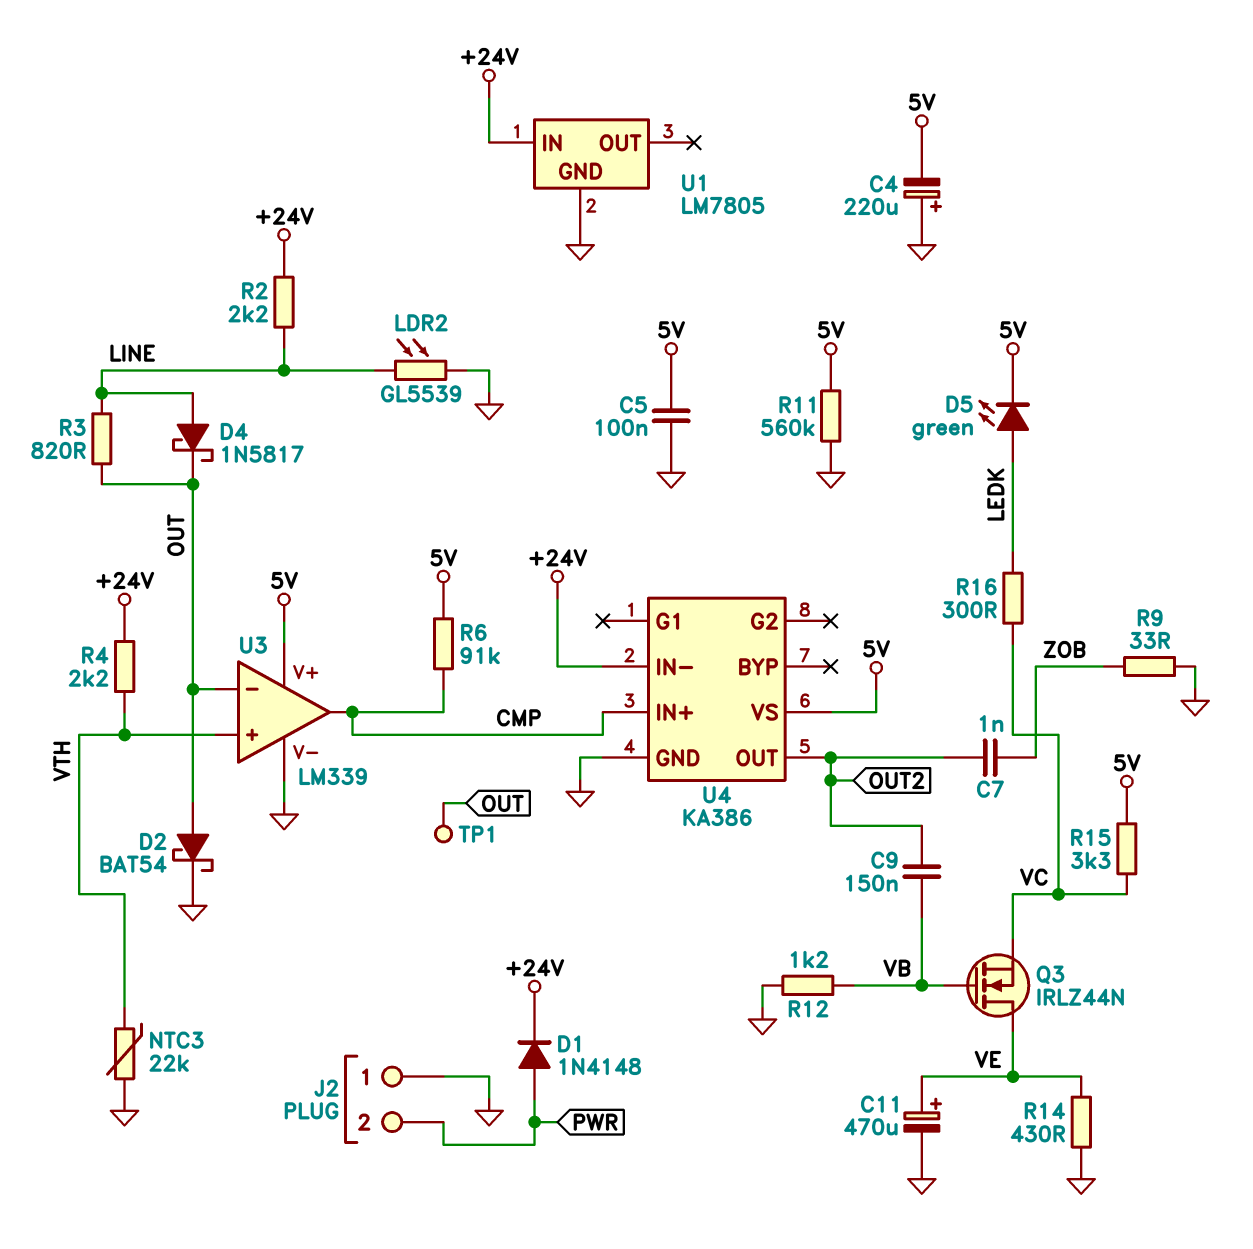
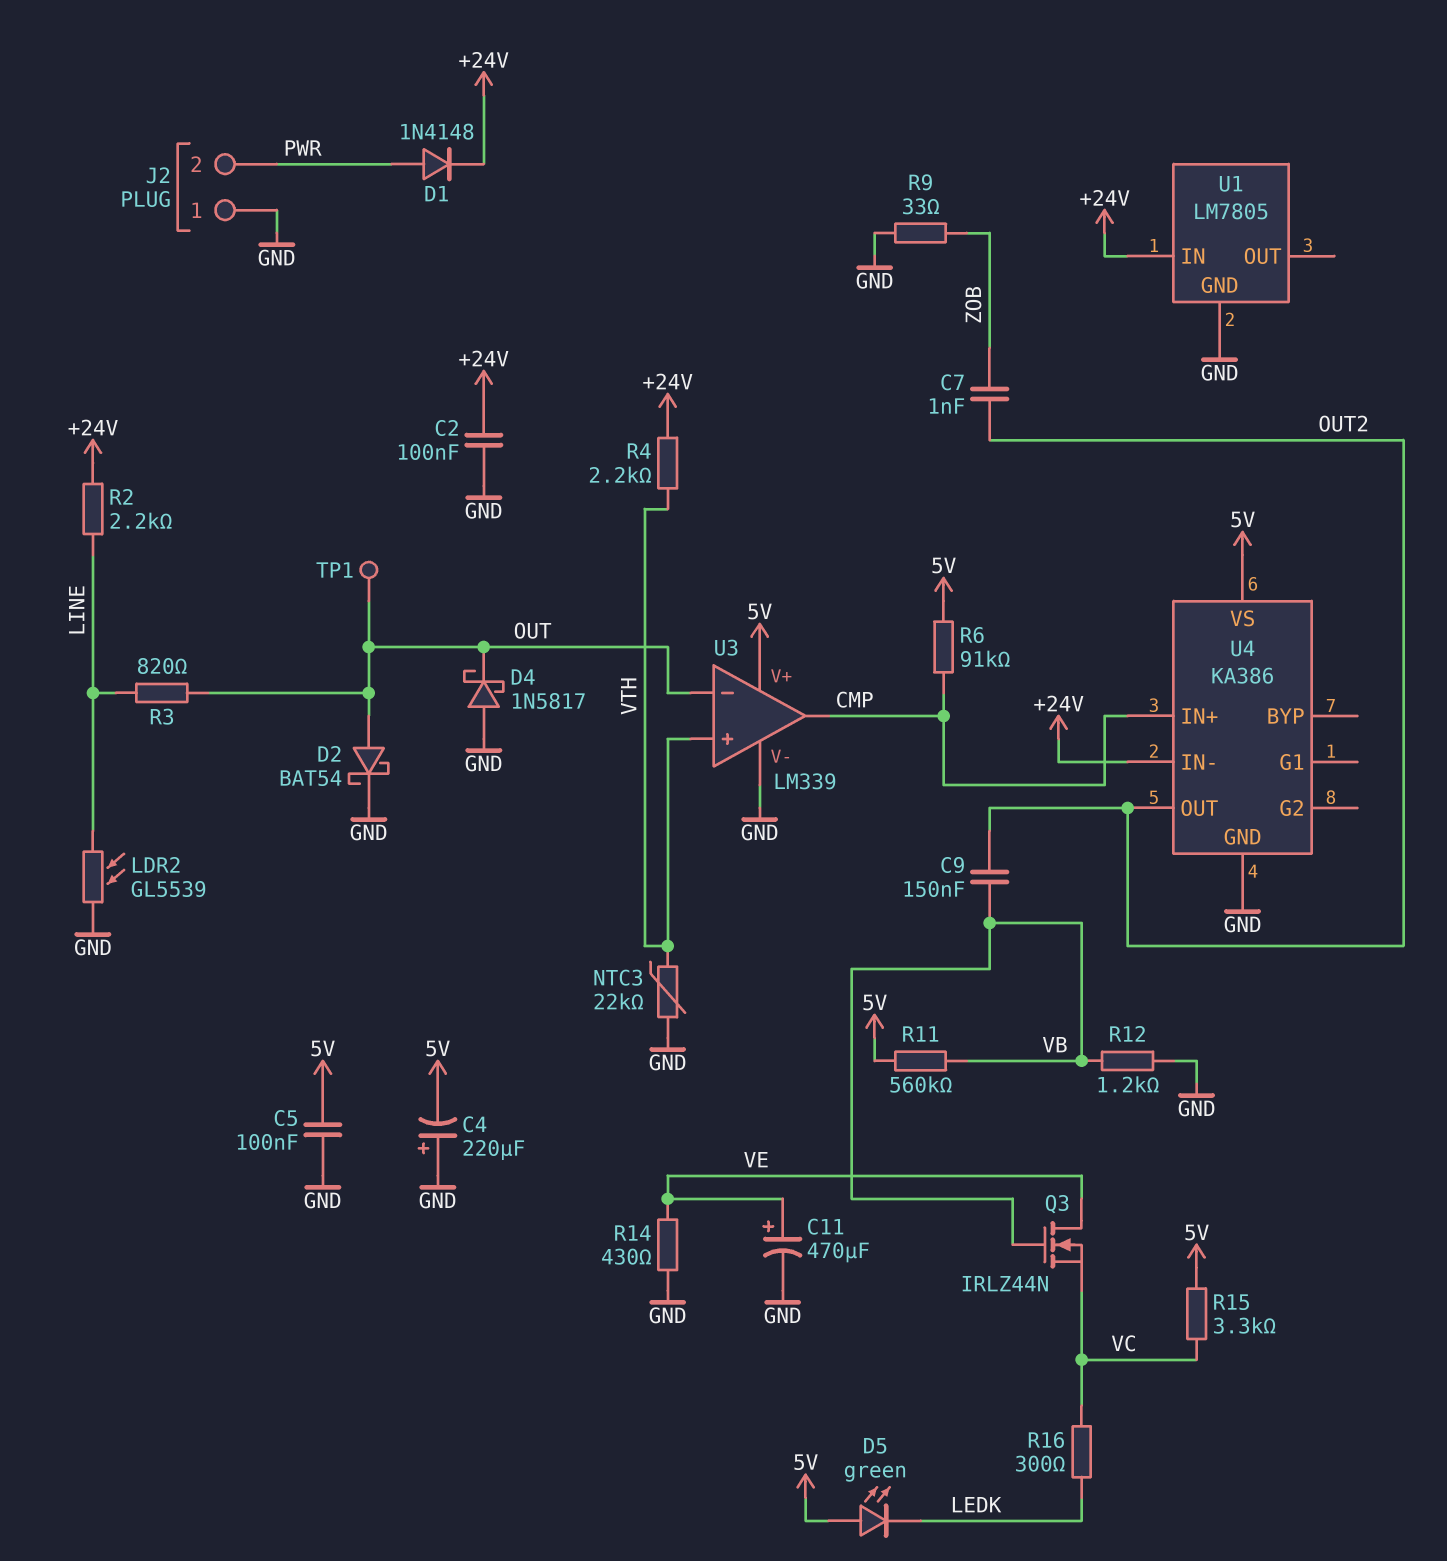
C2: none -> 100nF (+24V, GND)
D4: schottky 1N5817 (A LINE, K OUT) -> schottky 1N5817 (A GND, K OUT)
D5: LED green (A LEDK, K 5V) -> LED green (A 5V, K LEDK)
R11: 560k (5V, GND) -> 560k (5V, VB)

